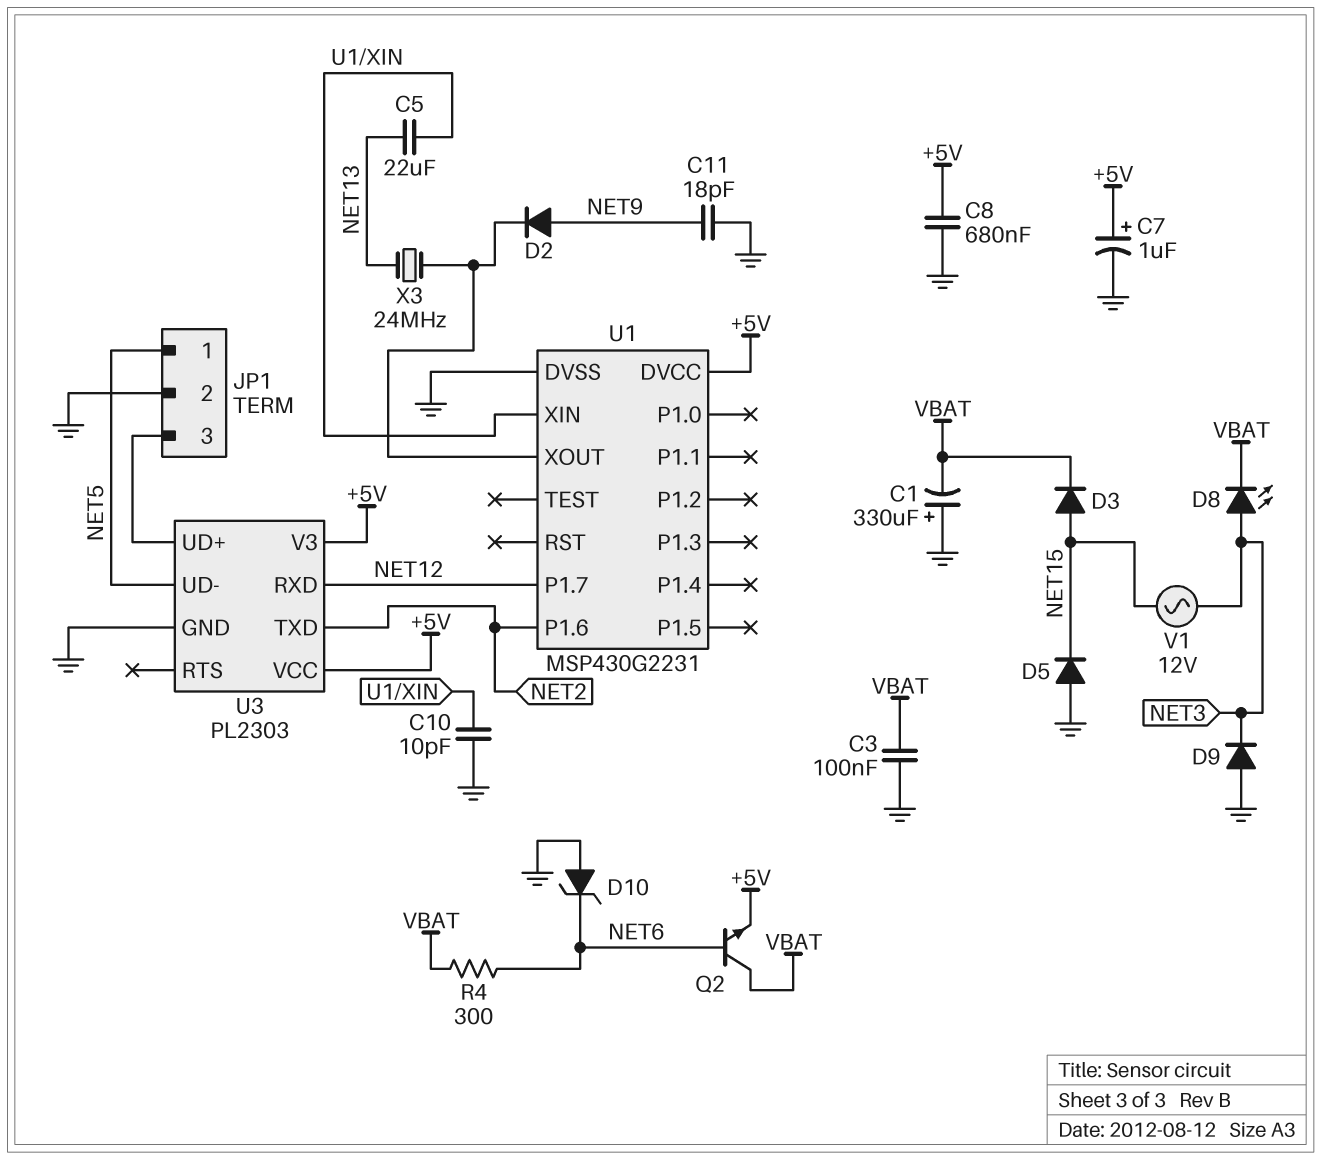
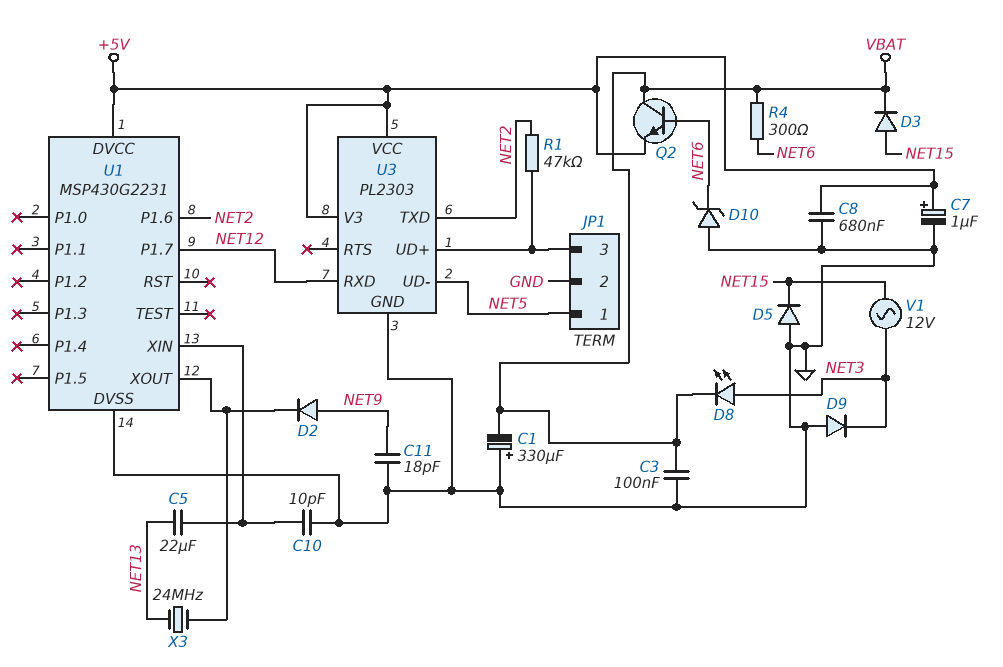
R1: none -> 47k (JP1/3, NET2)

